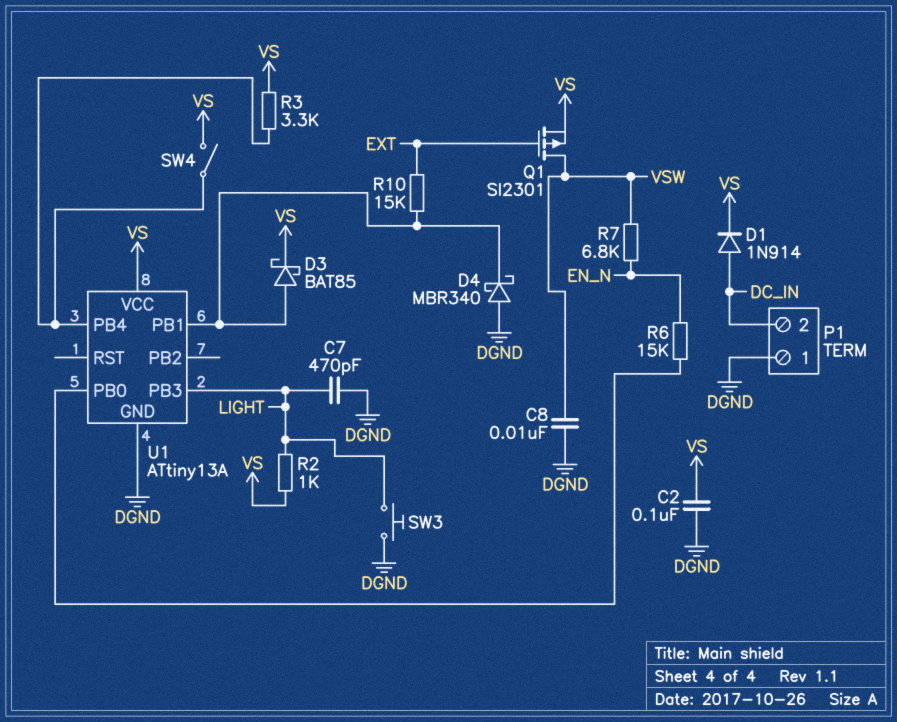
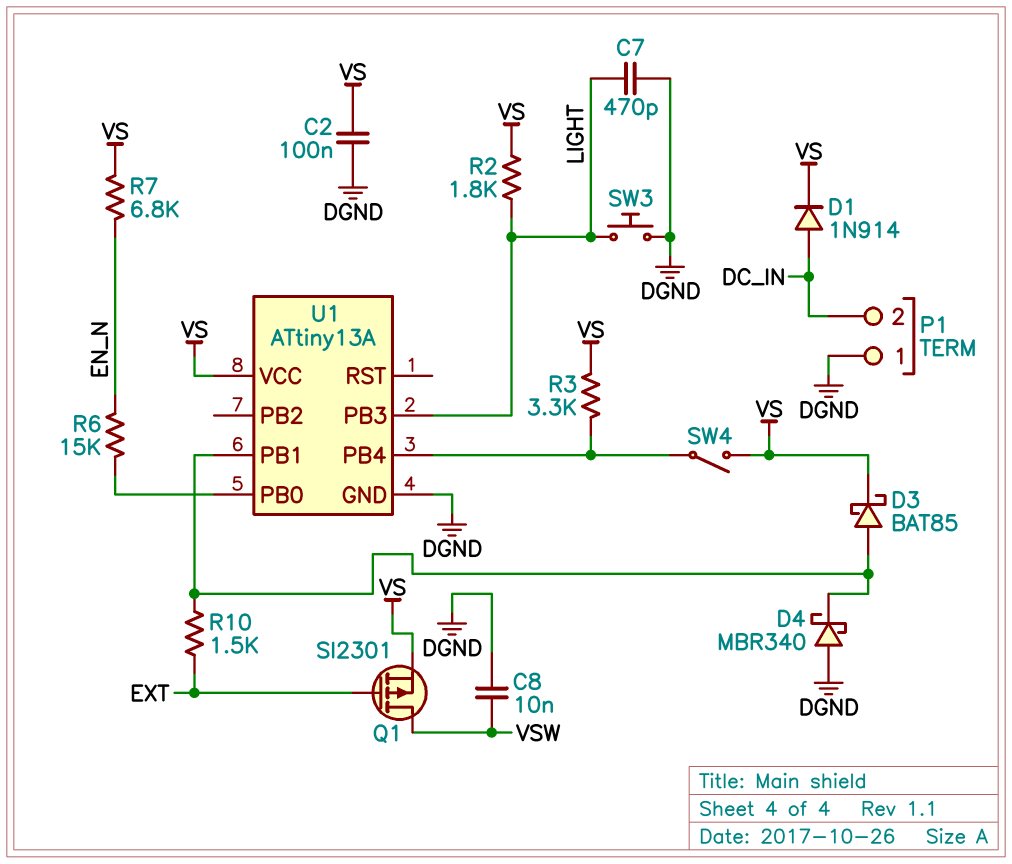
R2: 1k (LIGHT, VS) -> 1.8k (LIGHT, VS)
R7: 6.8k (EN_N, VSW) -> 6.8k (EN_N, VS)
R10: 15k (EXT, U1/PB1) -> 1.5k (EXT, U1/PB1)

